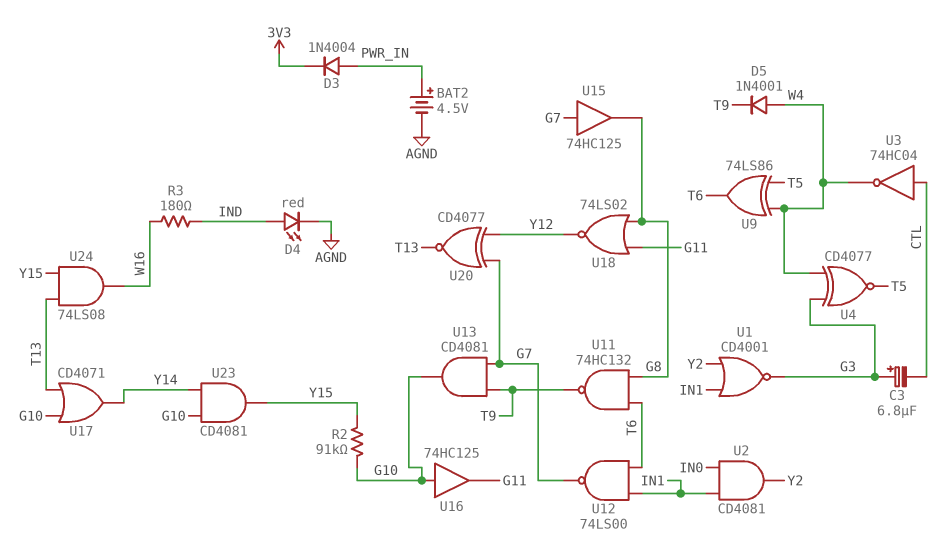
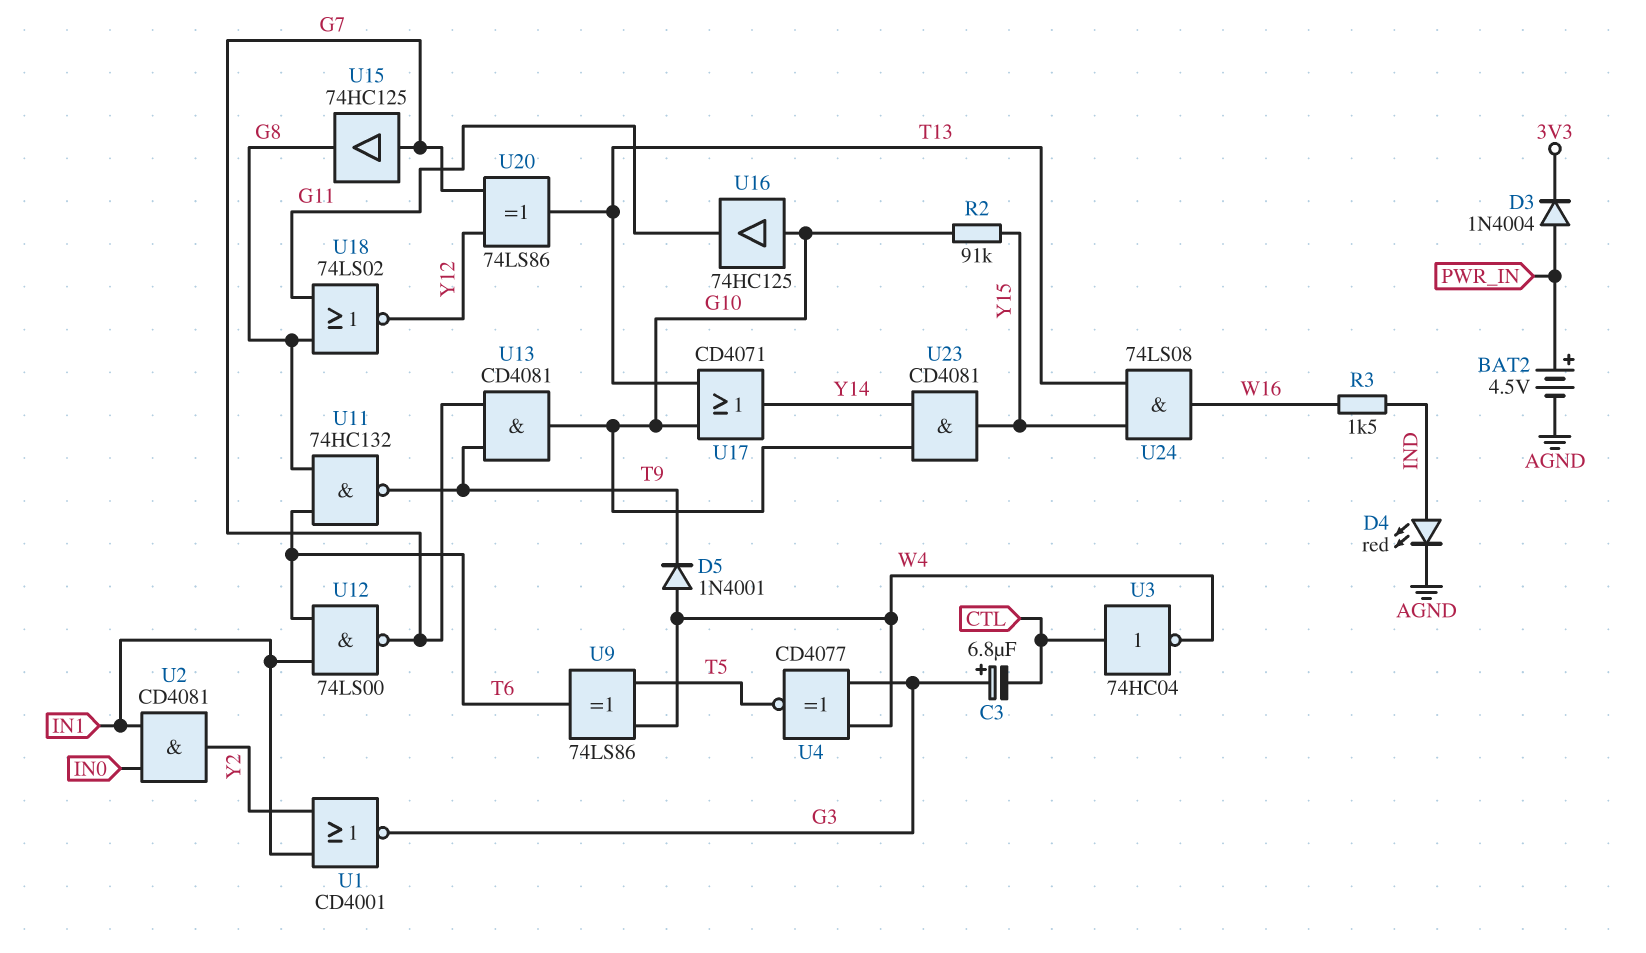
R3: 180 (IND, W16) -> 1.5k (IND, W16)
U20: XNOR CD4077 (in G7, in Y12, out T13) -> XOR 74LS86 (in G7, in Y12, out T13)

